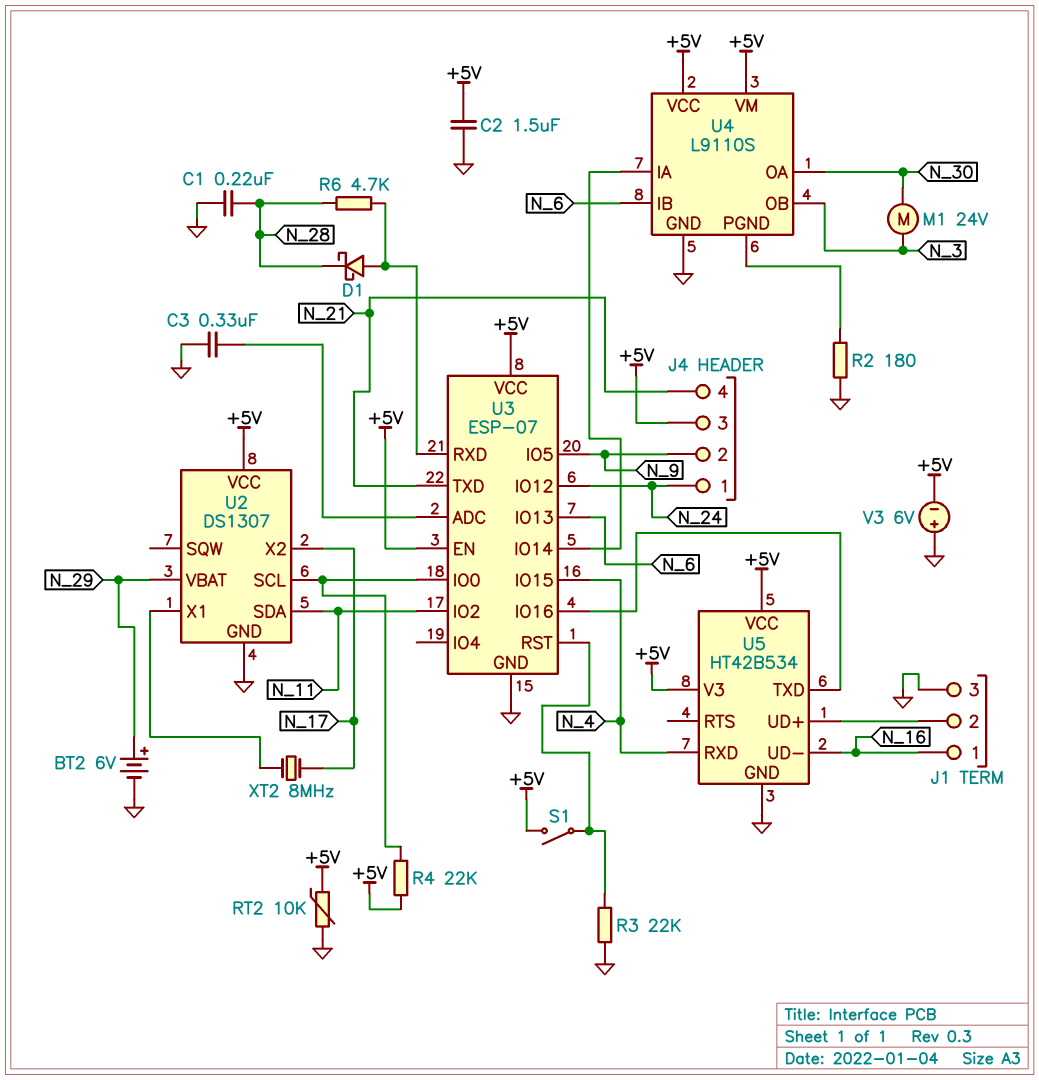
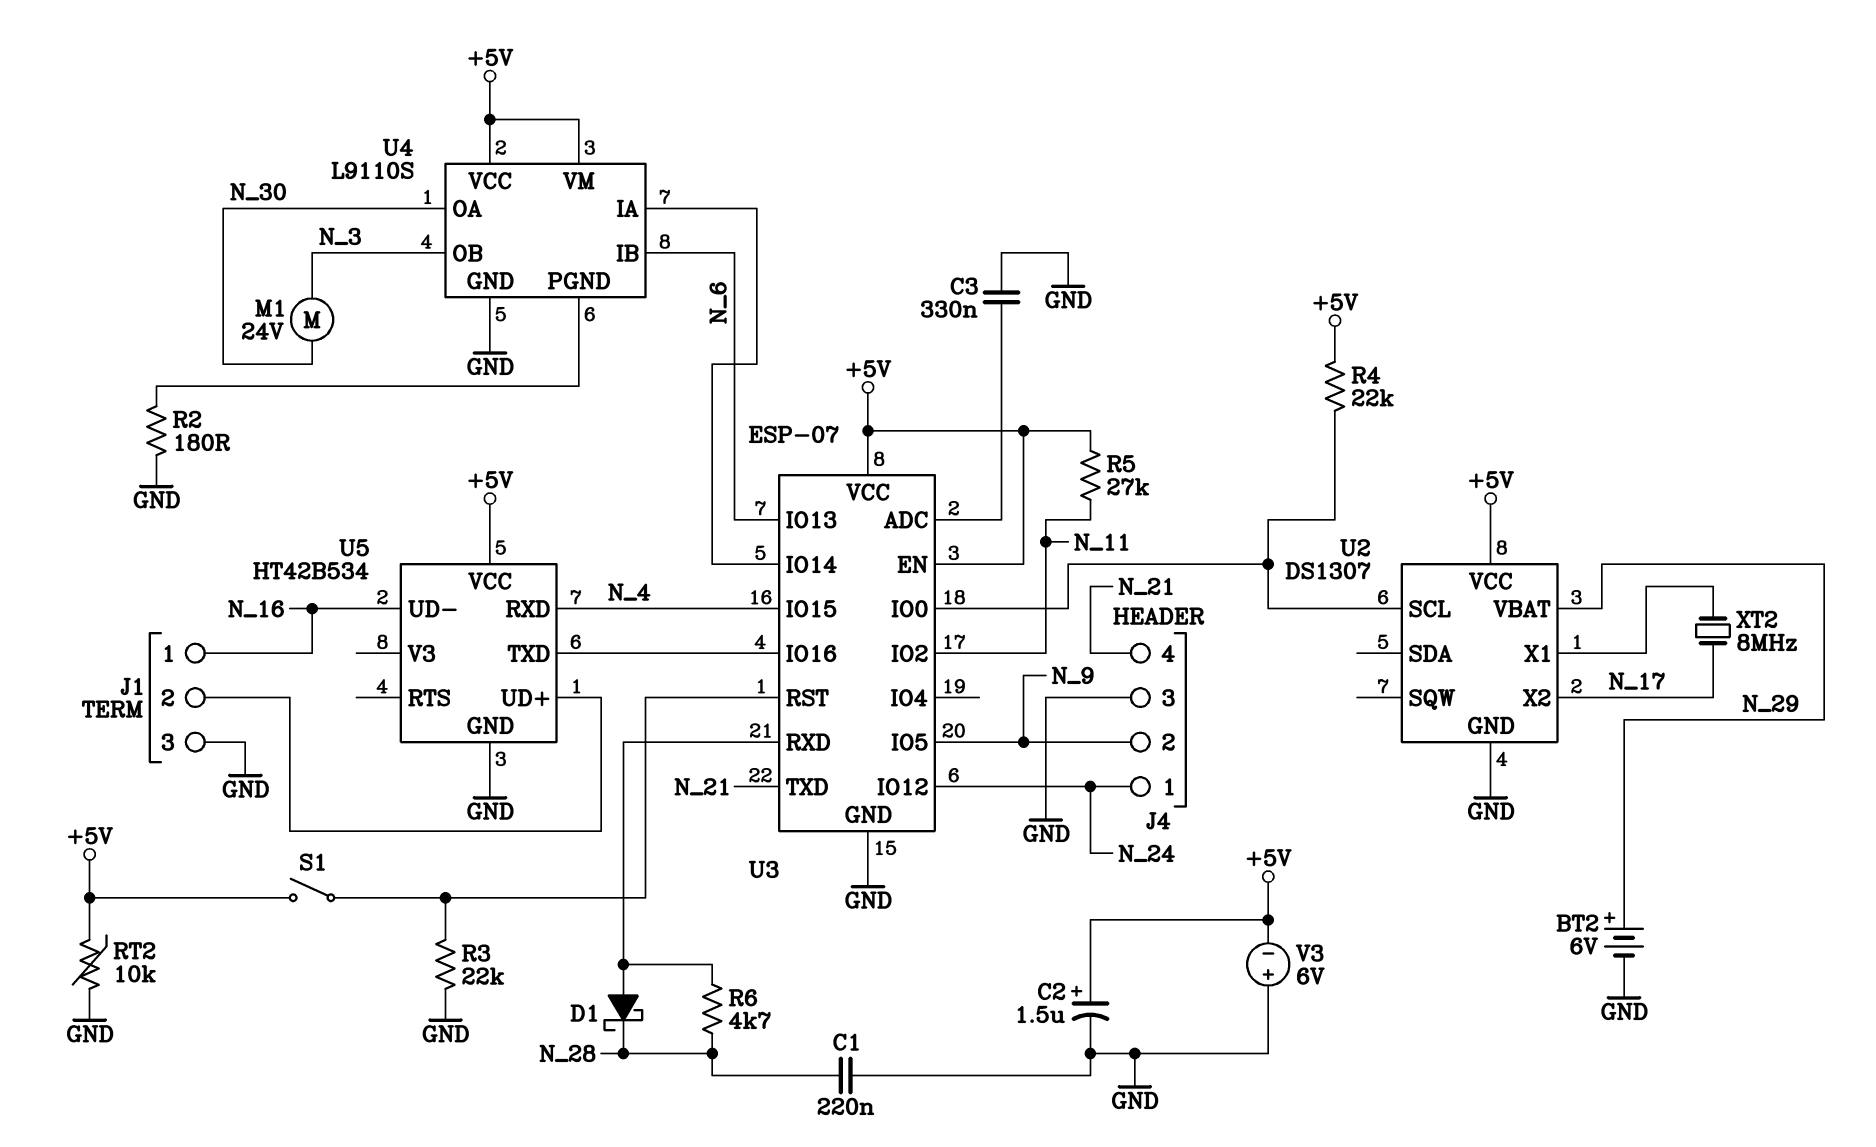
C2: 1.5uF (+5V, GND) -> 1.5uF (plus +5V, minus GND)
J4 pin 3: +5V -> GND
R5: none -> 27k (+5V, N_11)
U2 pin SDA: N_11 -> none
U5 pin V3: +5V -> none

